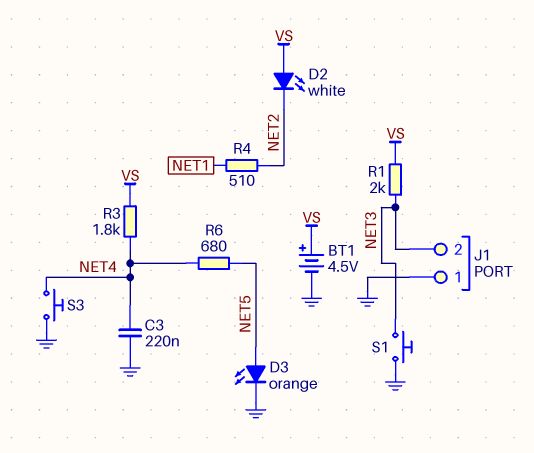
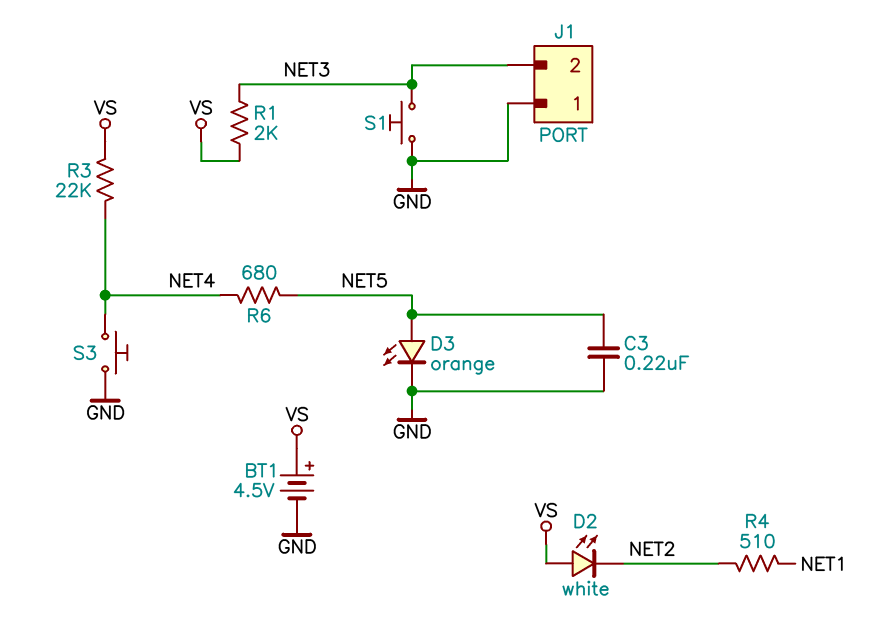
C3: 220nF (GND, NET4) -> 220nF (GND, NET5)
R3: 1.8k (NET4, VS) -> 22k (NET4, VS)

